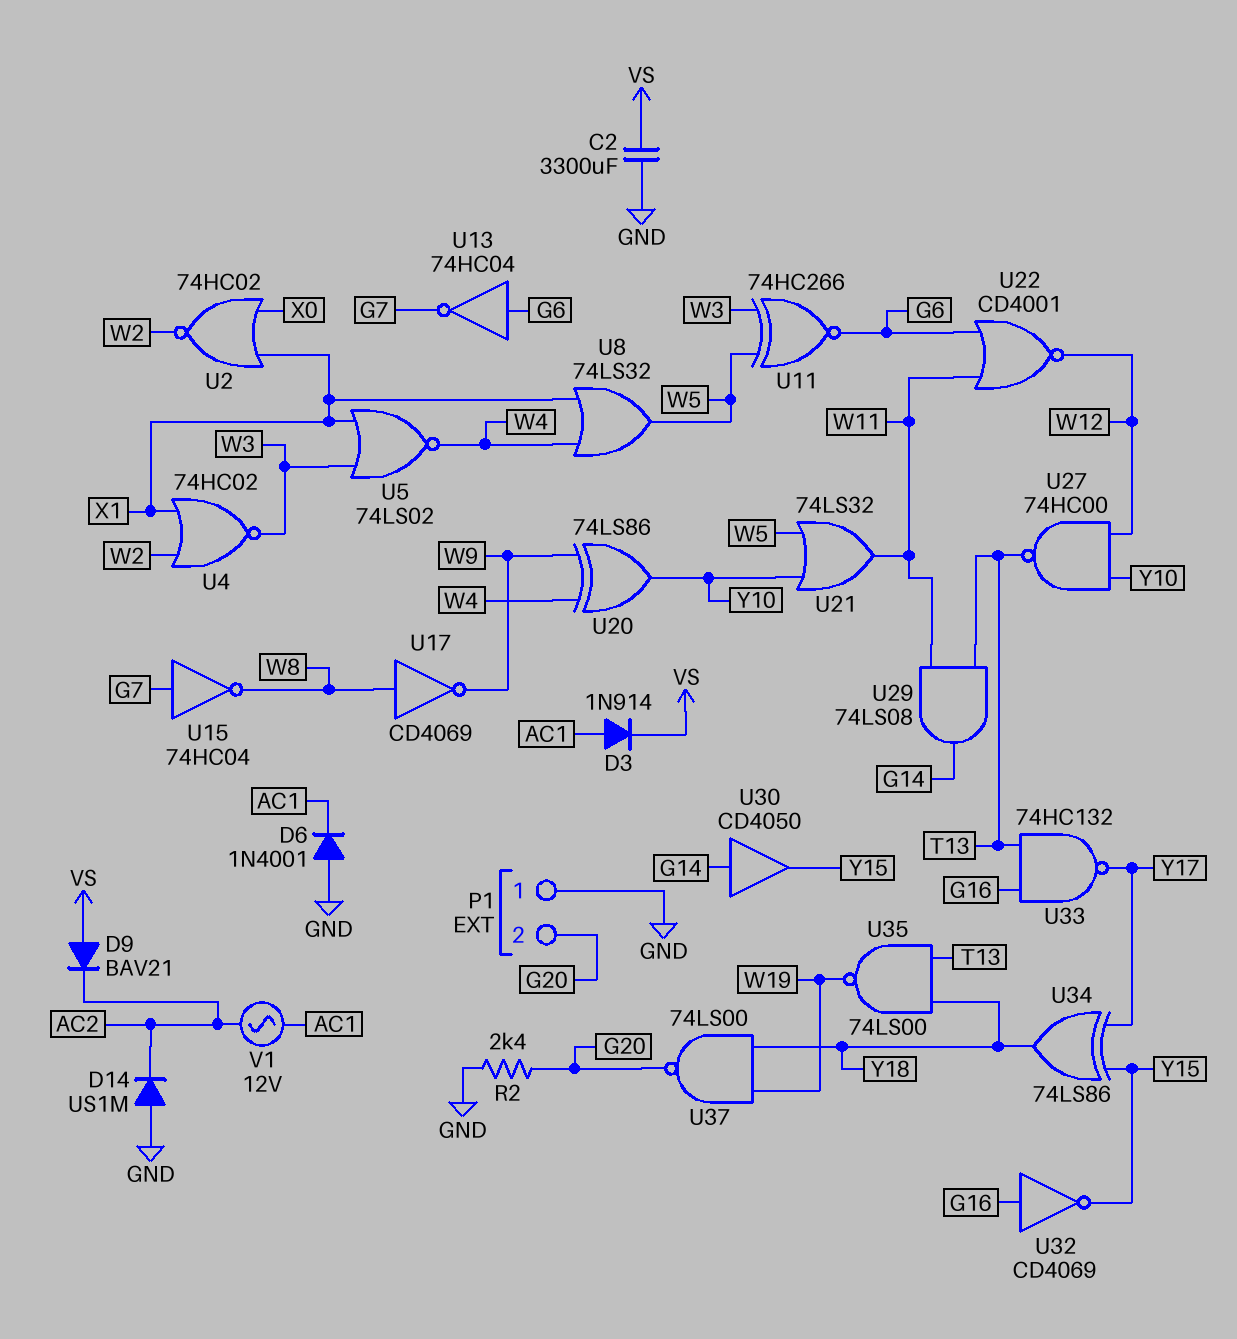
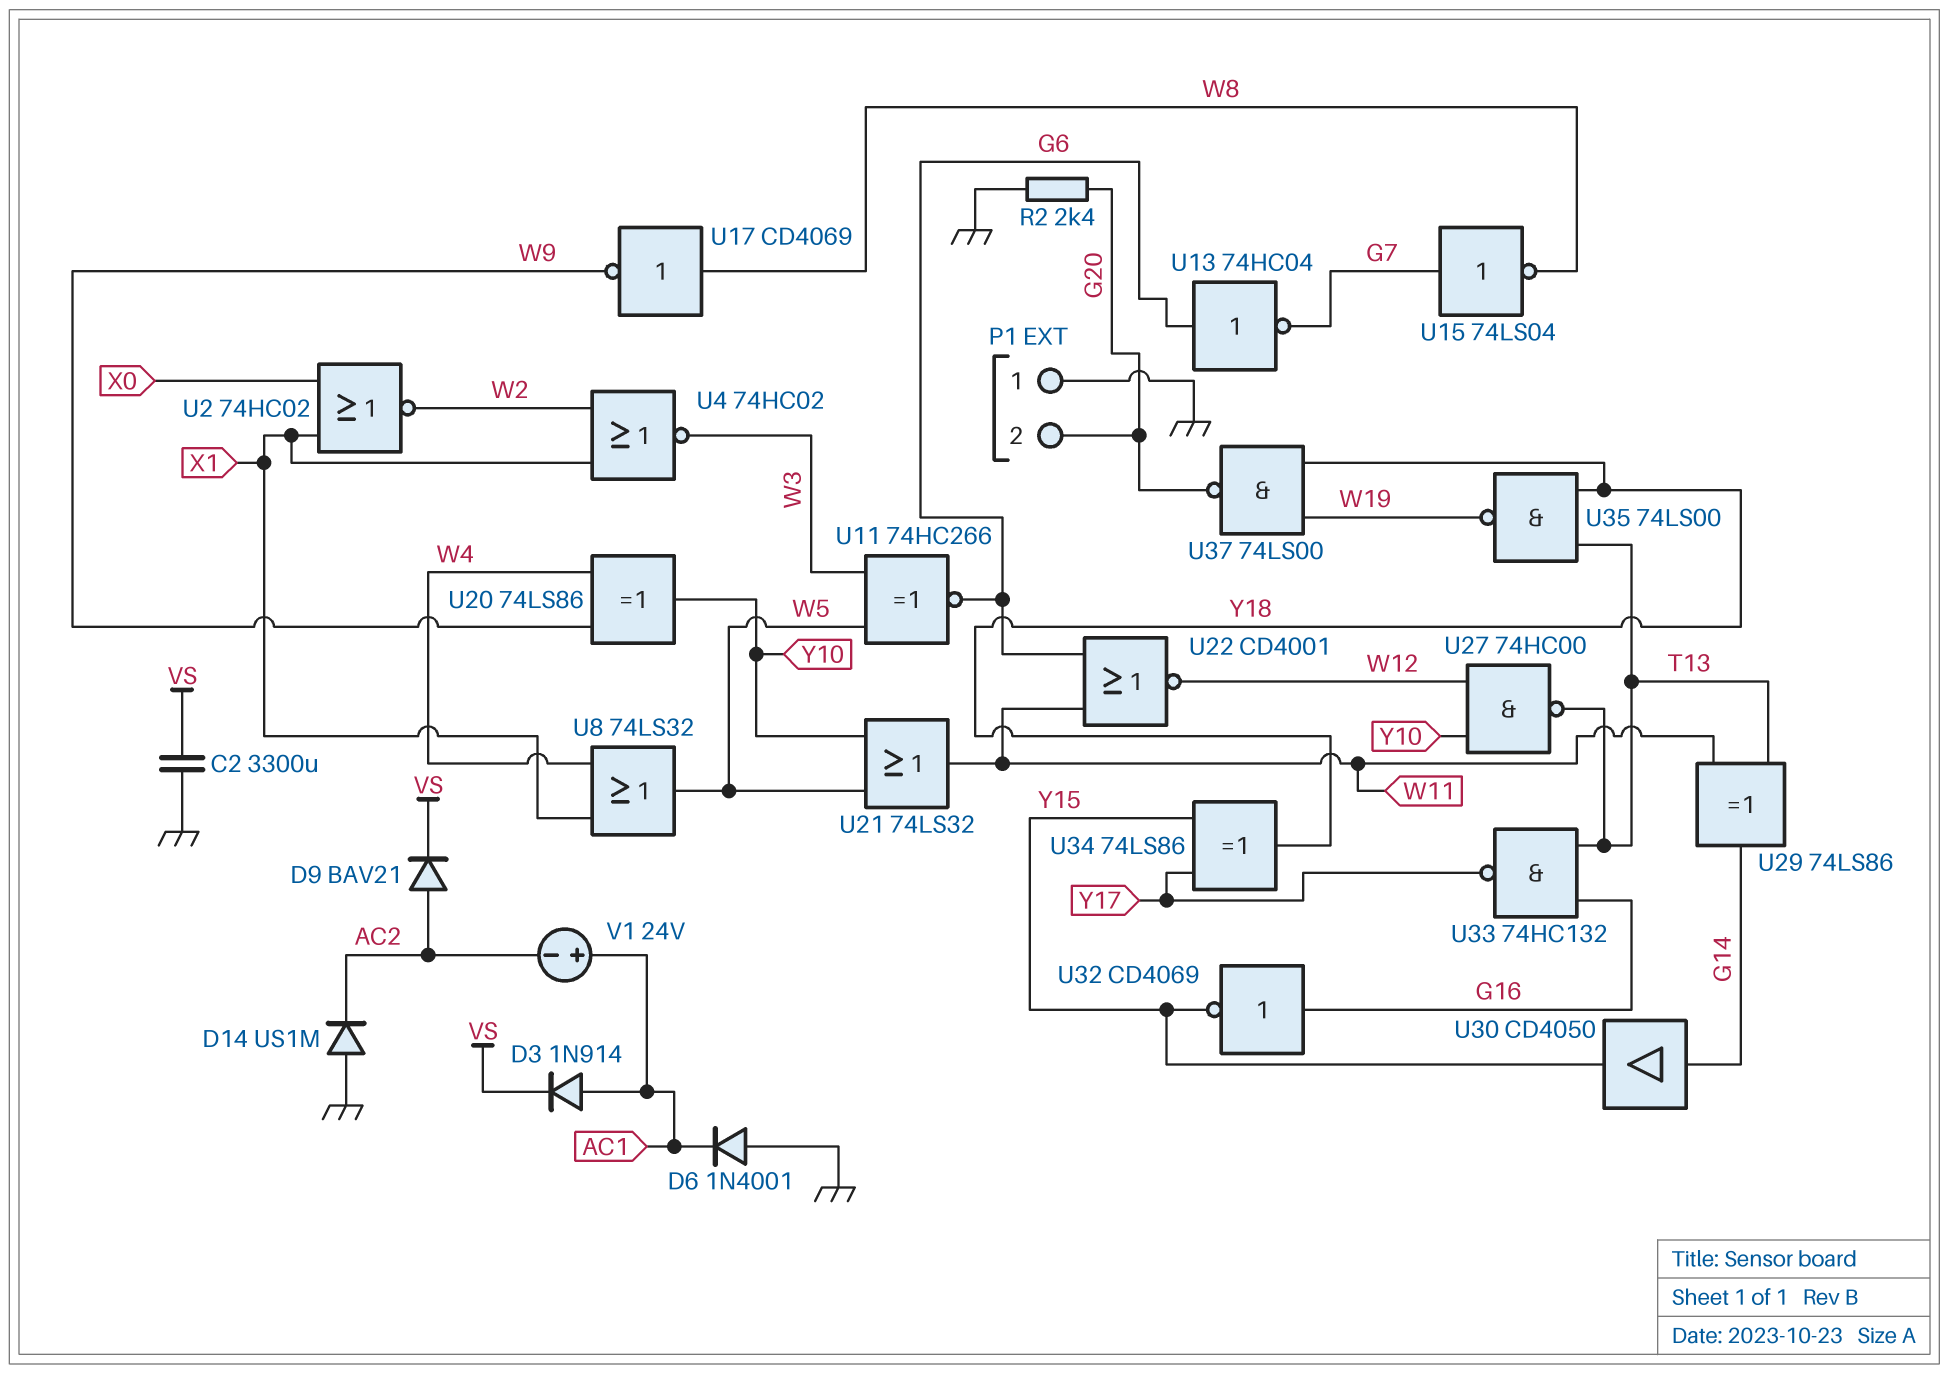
D9: diode BAV21 (A VS, K AC2) -> diode BAV21 (A AC2, K VS)
U5: NOR 74LS02 (in W3, in X1, out W4) -> none
U15: NOT 74HC04 (in G7, out W8) -> NOT 74LS04 (in G7, out W8)
U29: AND 74LS08 (in T13, in W11, out G14) -> XOR 74LS86 (in T13, in W11, out G14)
V1: AC 12V (AC1, AC2) -> 24V (plus AC1, minus AC2)

